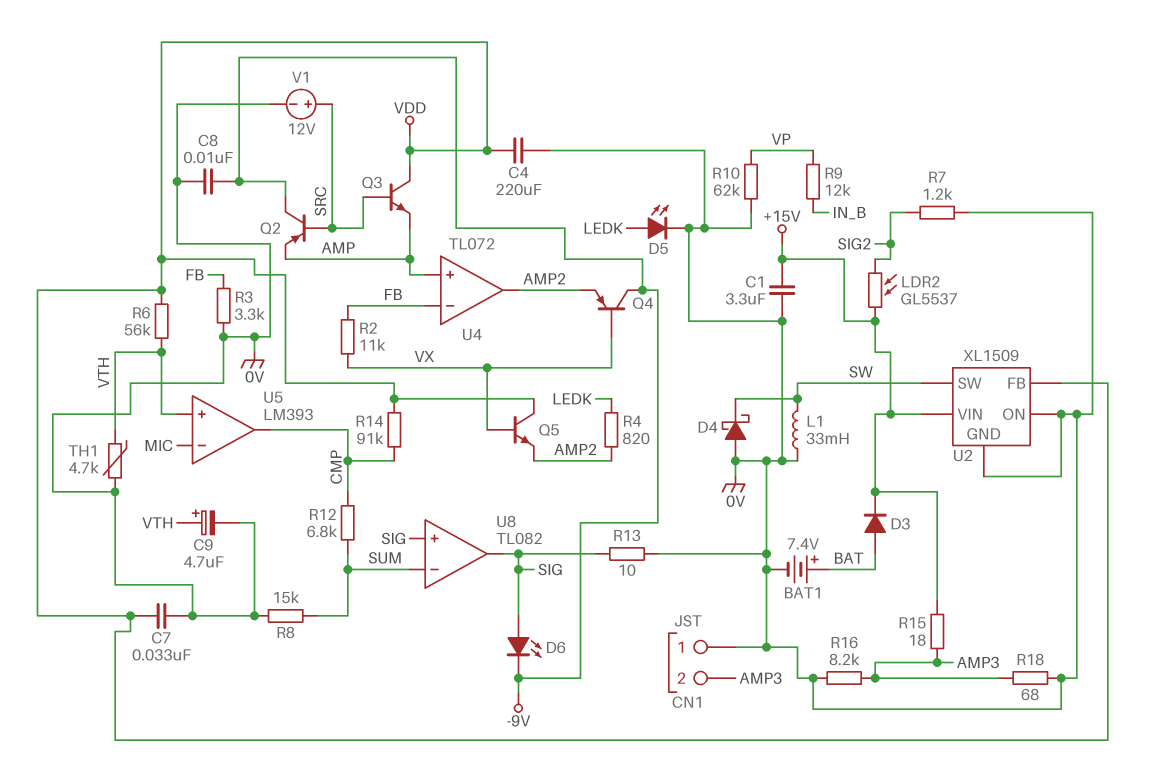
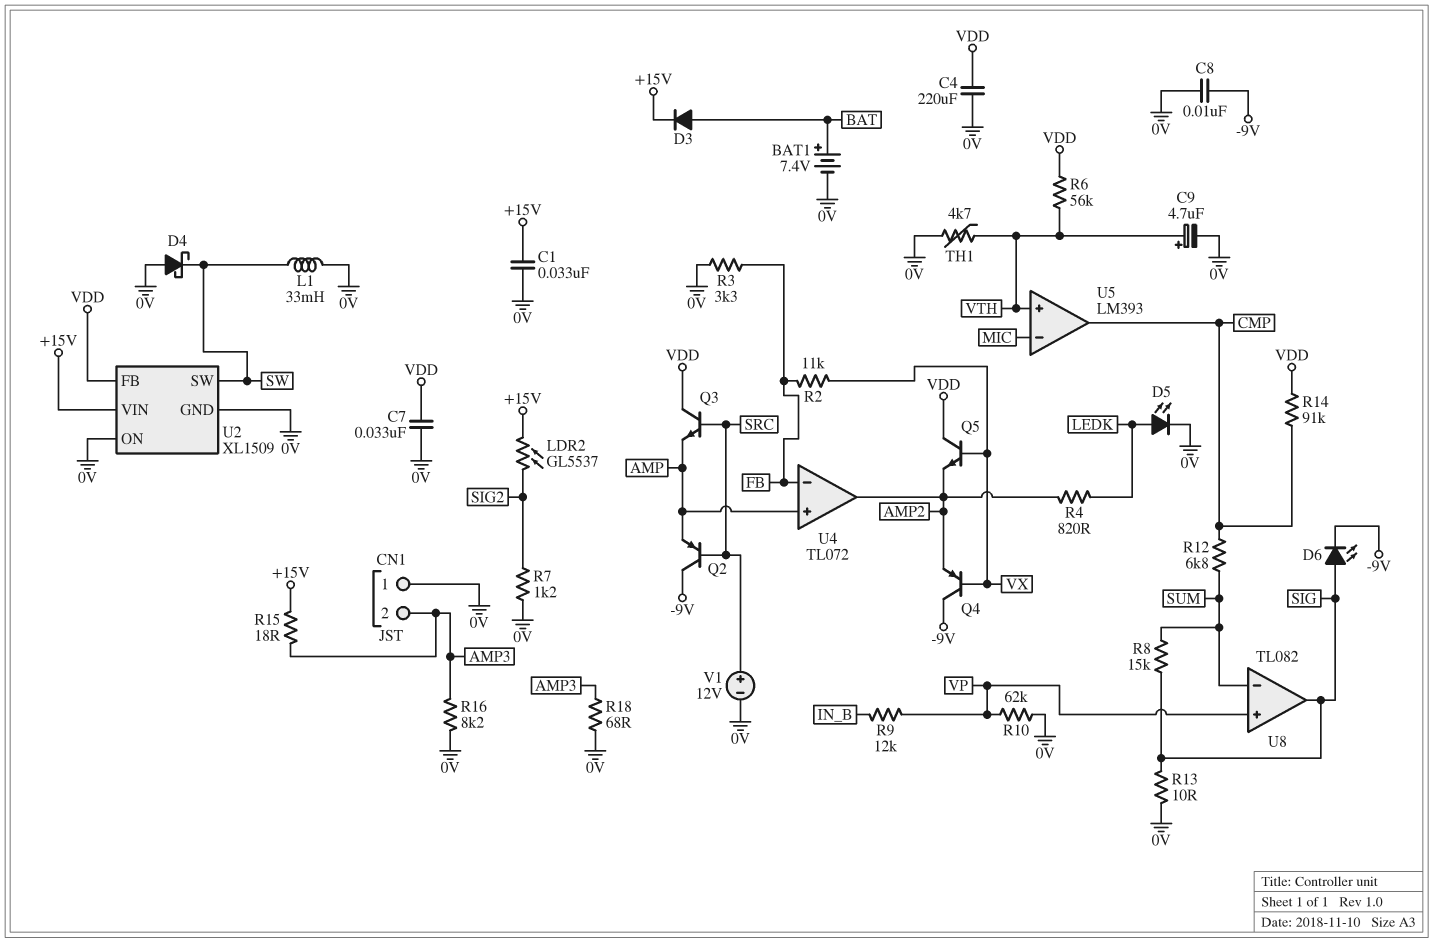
C1: 3.3uF (+15V, 0V) -> 33nF (+15V, 0V)
R8: 15k (0V, SUM) -> 15k (SIG, SUM)
U8 pin in+: SIG -> VP

